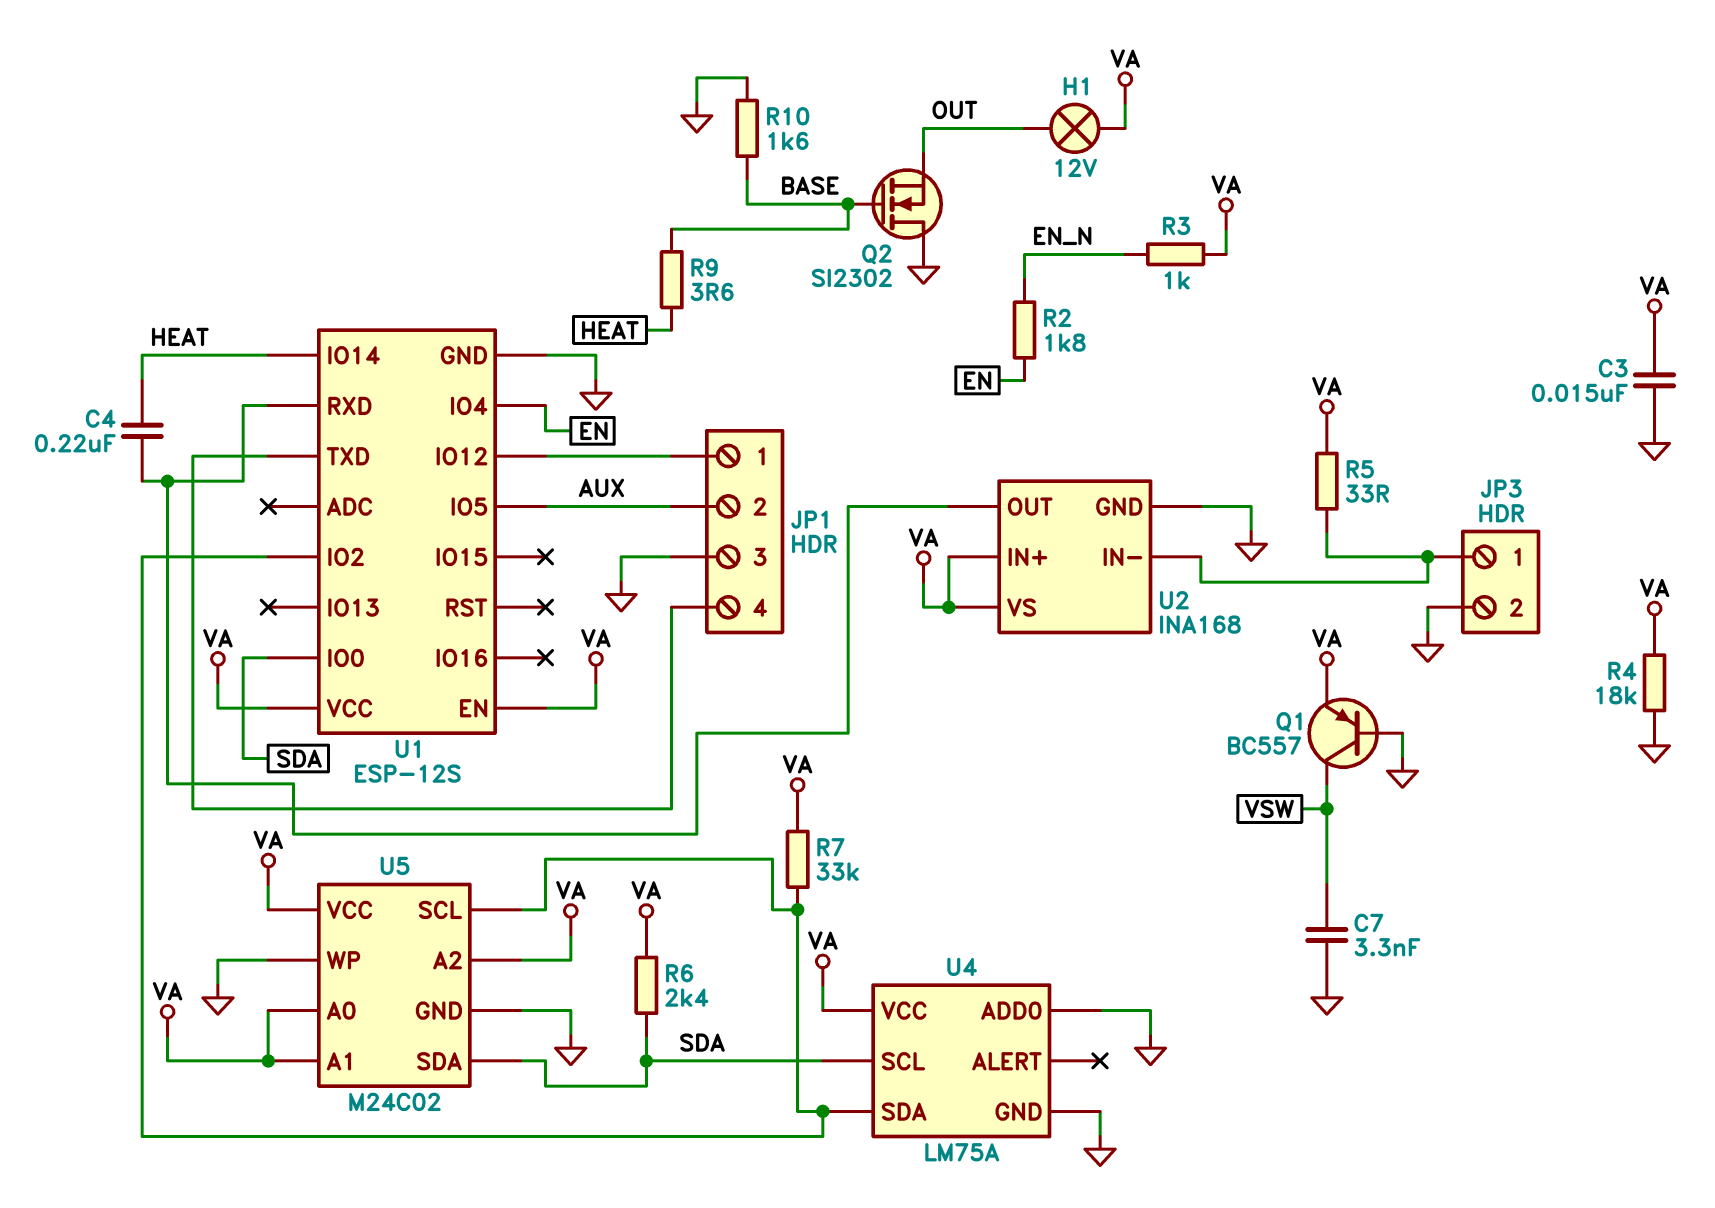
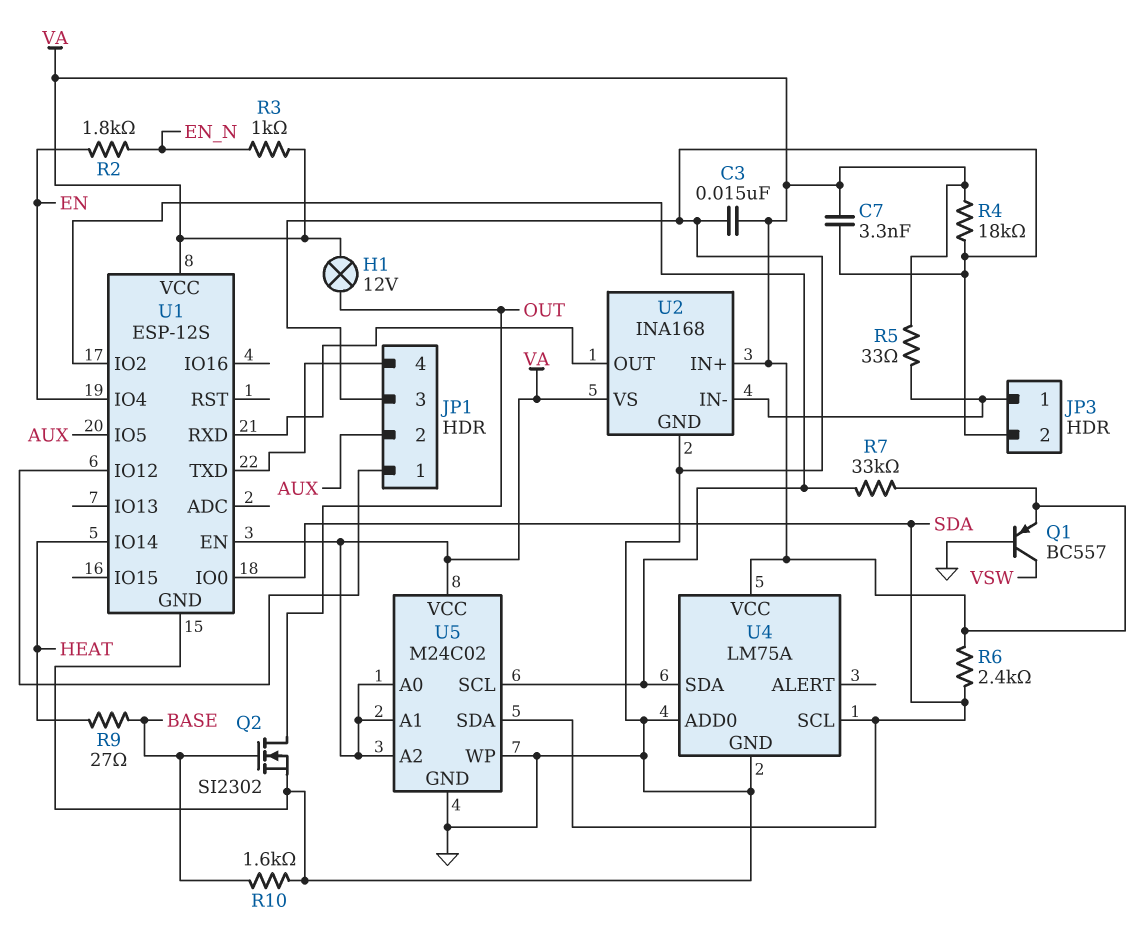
C4: 220nF (HEAT, U1/RXD) -> none
C7: 3.3nF (GND, VSW) -> 3.3nF (GND, VA)
Q2: NMOS SI2302 (G BASE, D GND, S OUT) -> NMOS SI2302 (G BASE, D OUT, S GND)
R9: 3.6 (BASE, HEAT) -> 27 (BASE, HEAT)

